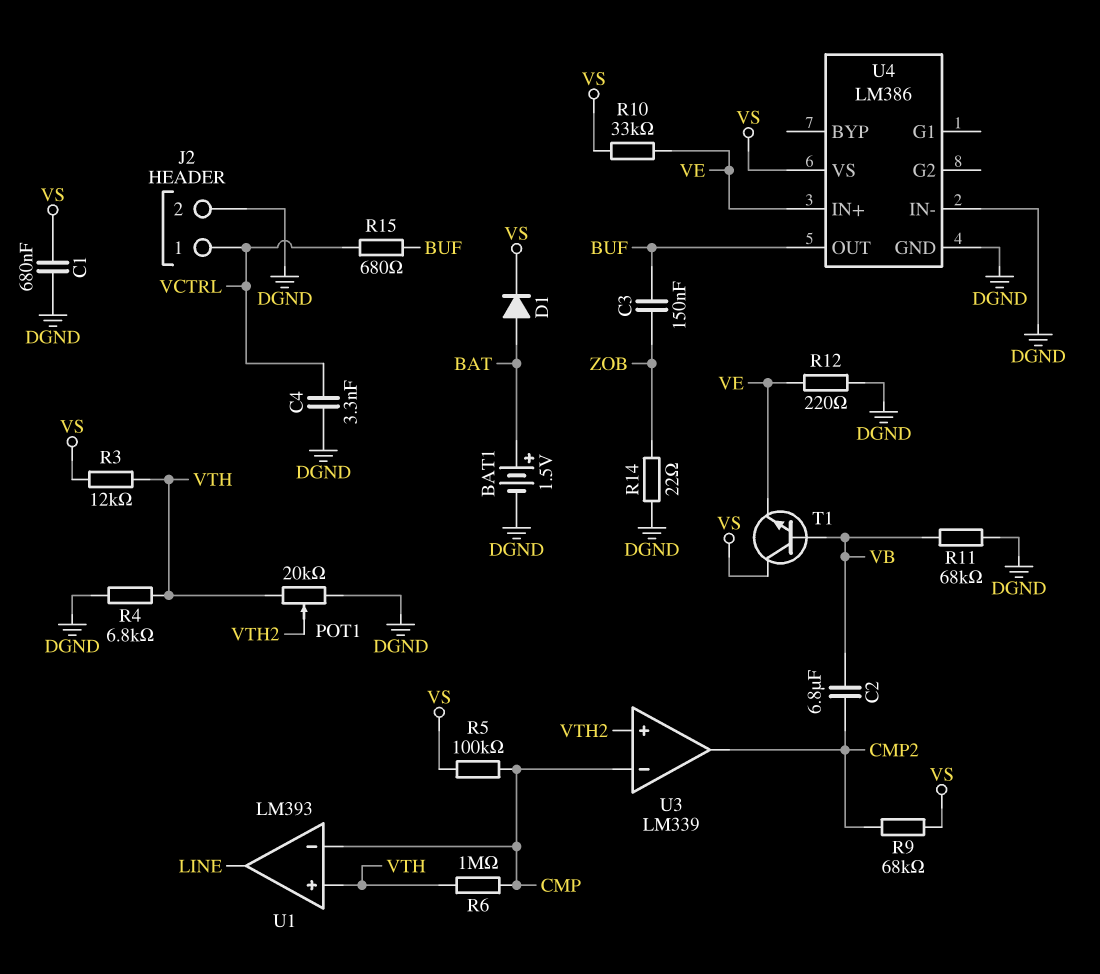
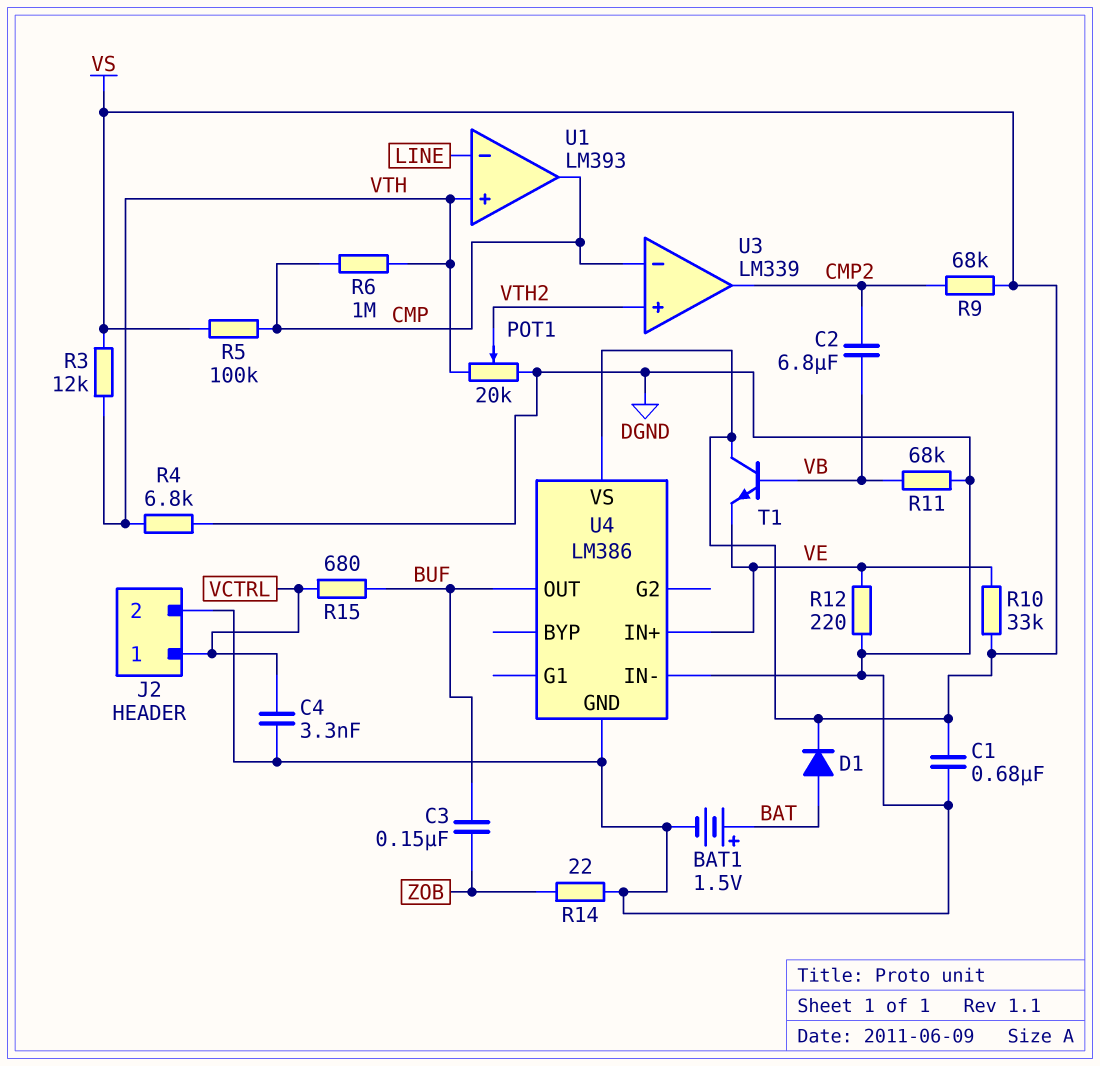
U1 pin in-: CMP -> LINE
U1 pin out: LINE -> CMP

